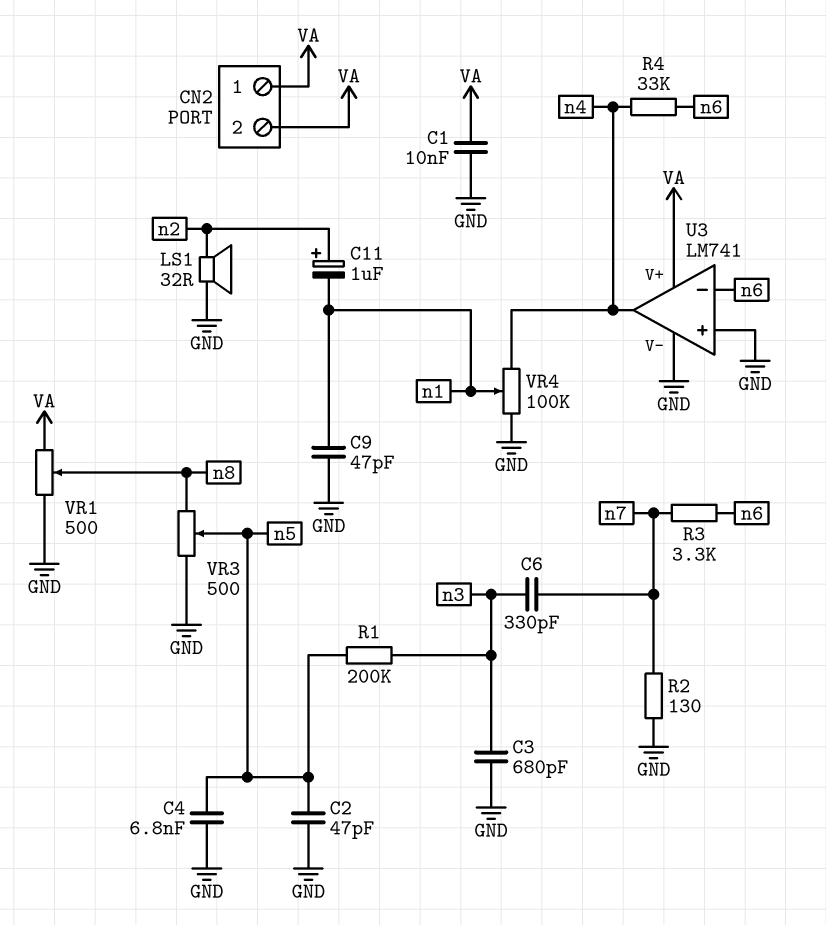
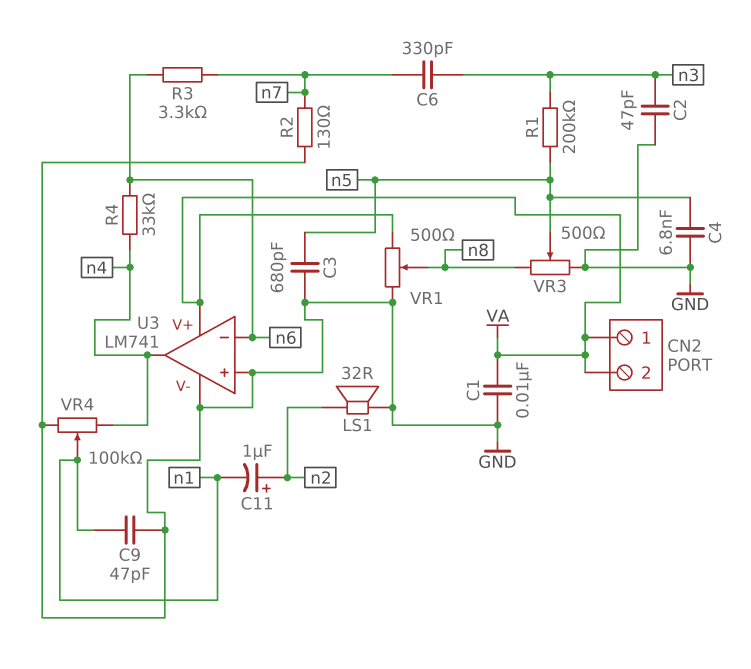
C2: 47pF (GND, n5) -> 47pF (GND, n3)
C3: 680pF (GND, n3) -> 680pF (GND, n5)

